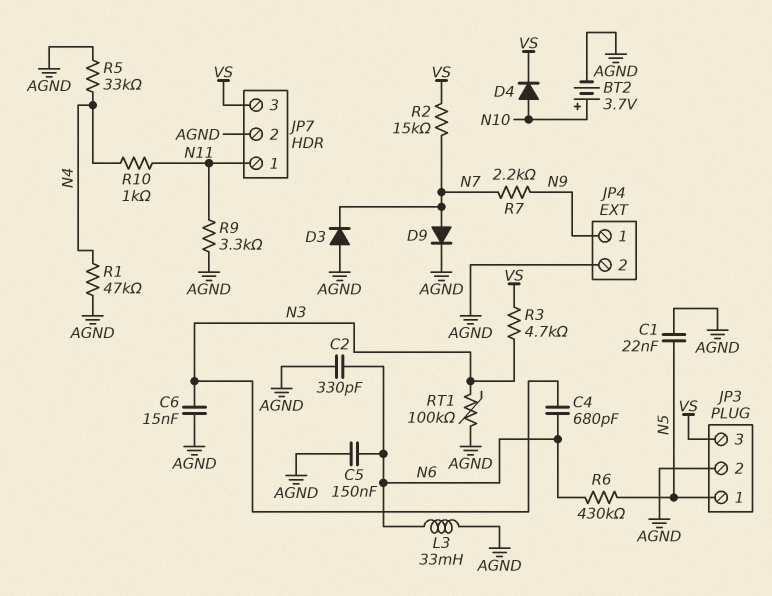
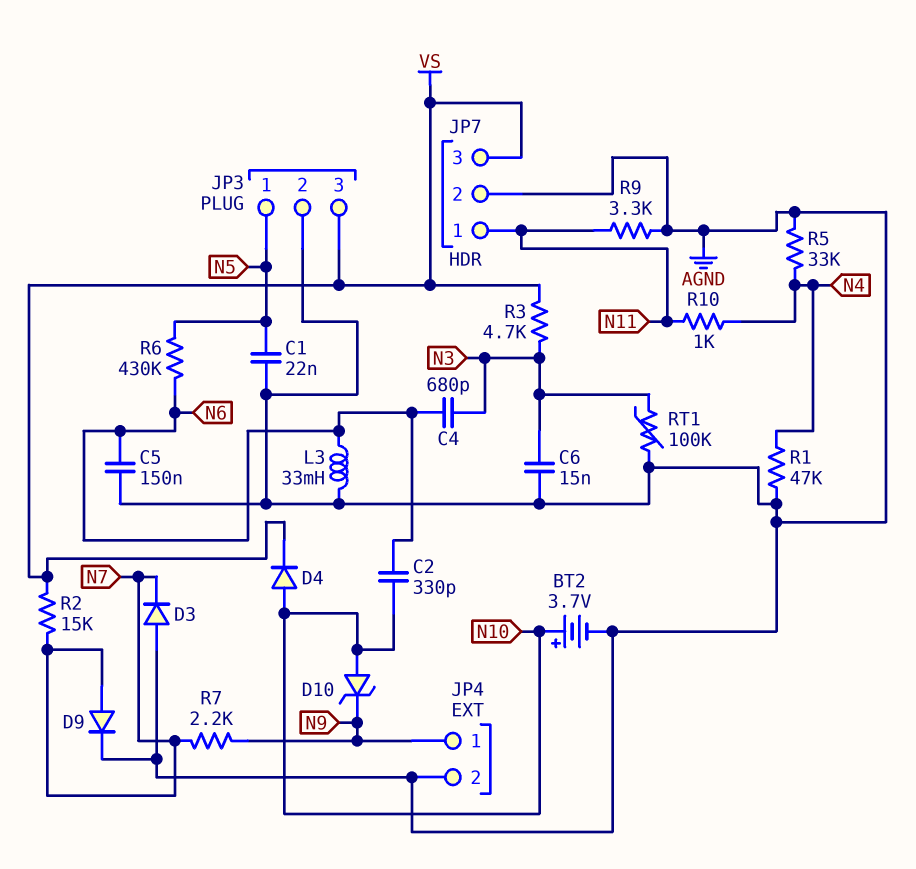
C2: 330pF (AGND, N6) -> 330pF (N6, N10)
D10: none -> zener (A N10, K N9)

